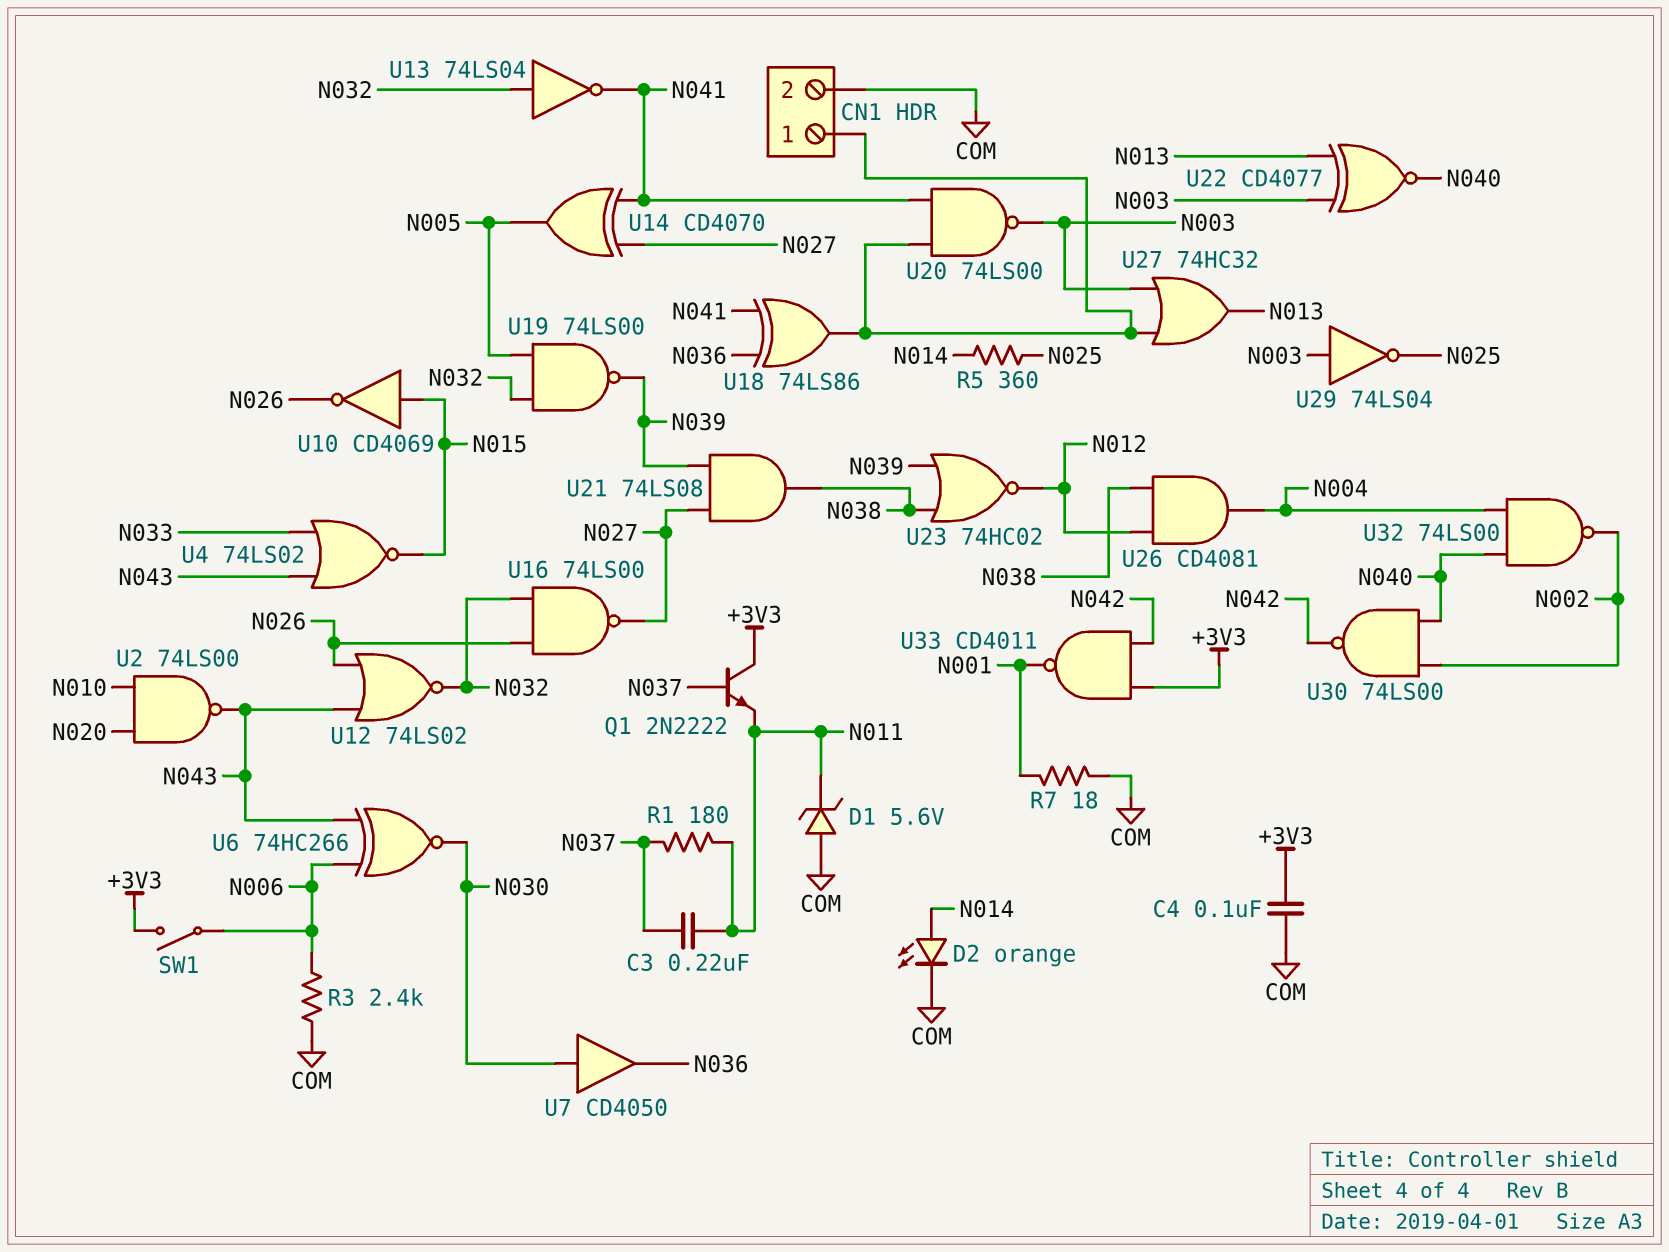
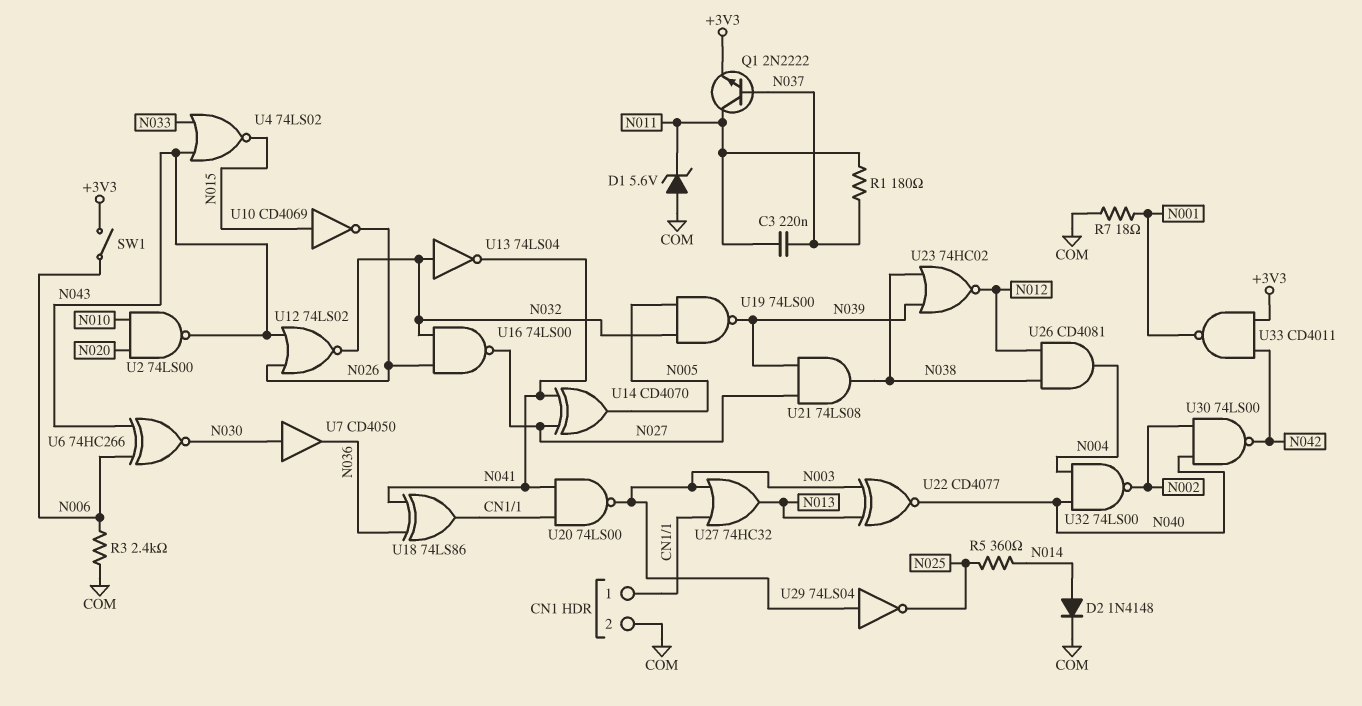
C4: 100nF (+3V3, COM) -> none
D2: LED orange (A N014, K COM) -> diode 1N4148 (A N014, K COM)
Q1: NPN 2N2222 (B N037, C +3V3, E N011) -> NPN 2N2222 (B N037, C N011, E +3V3)

